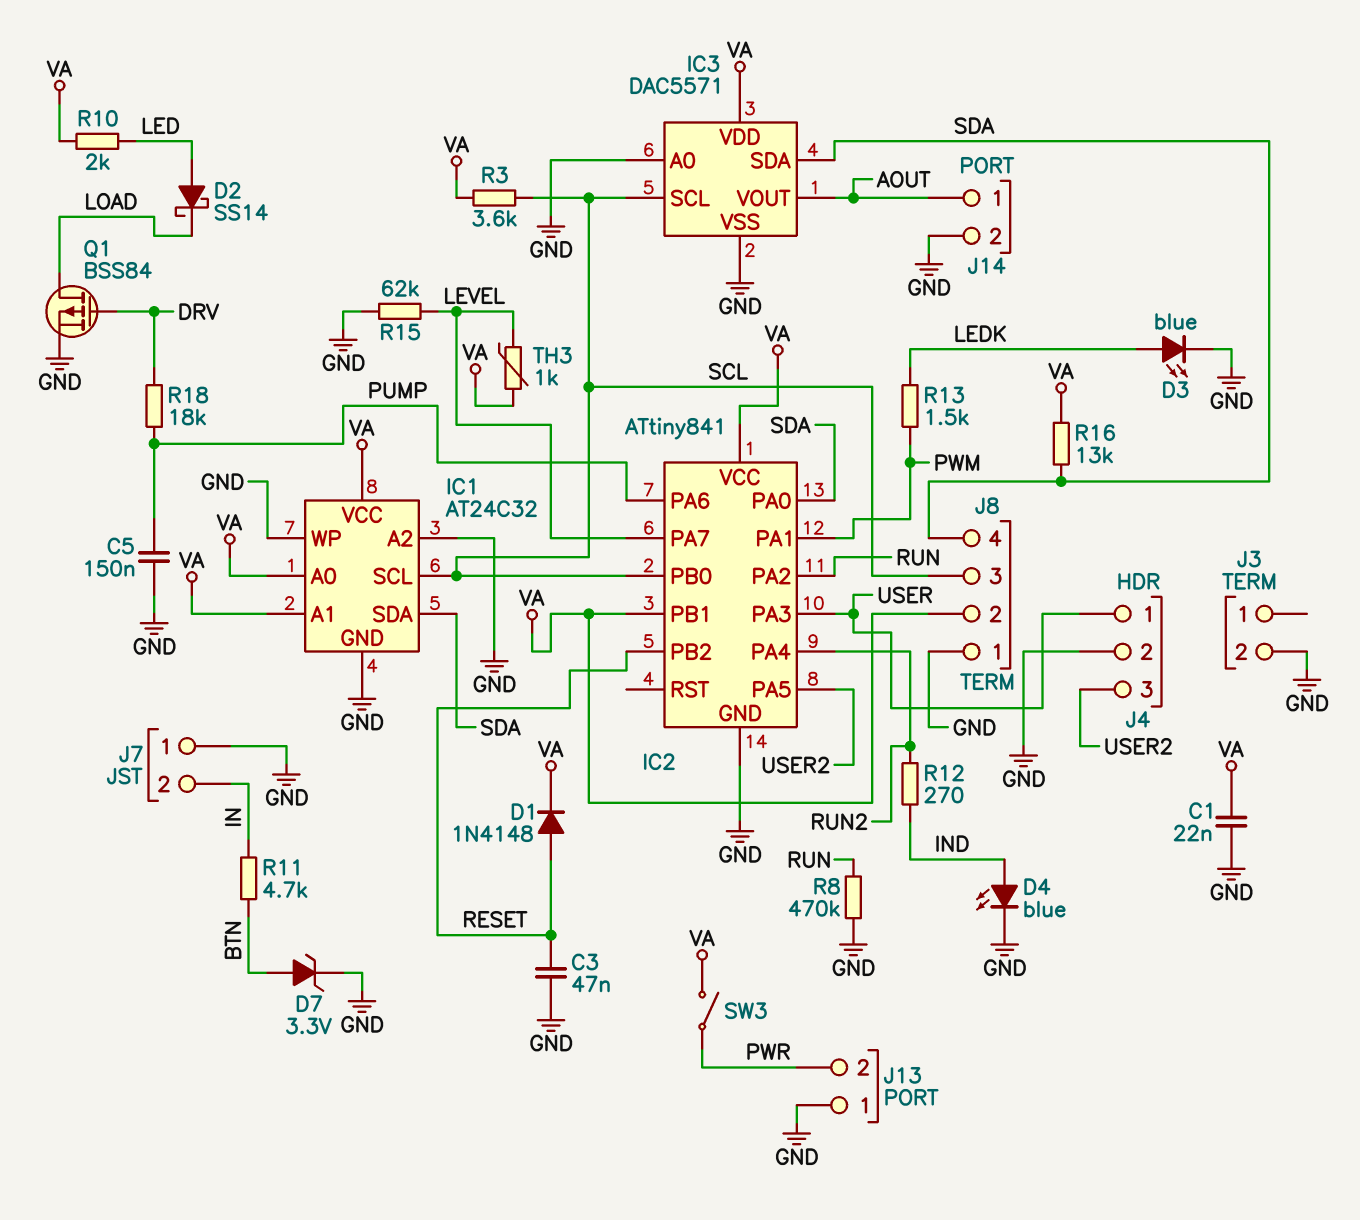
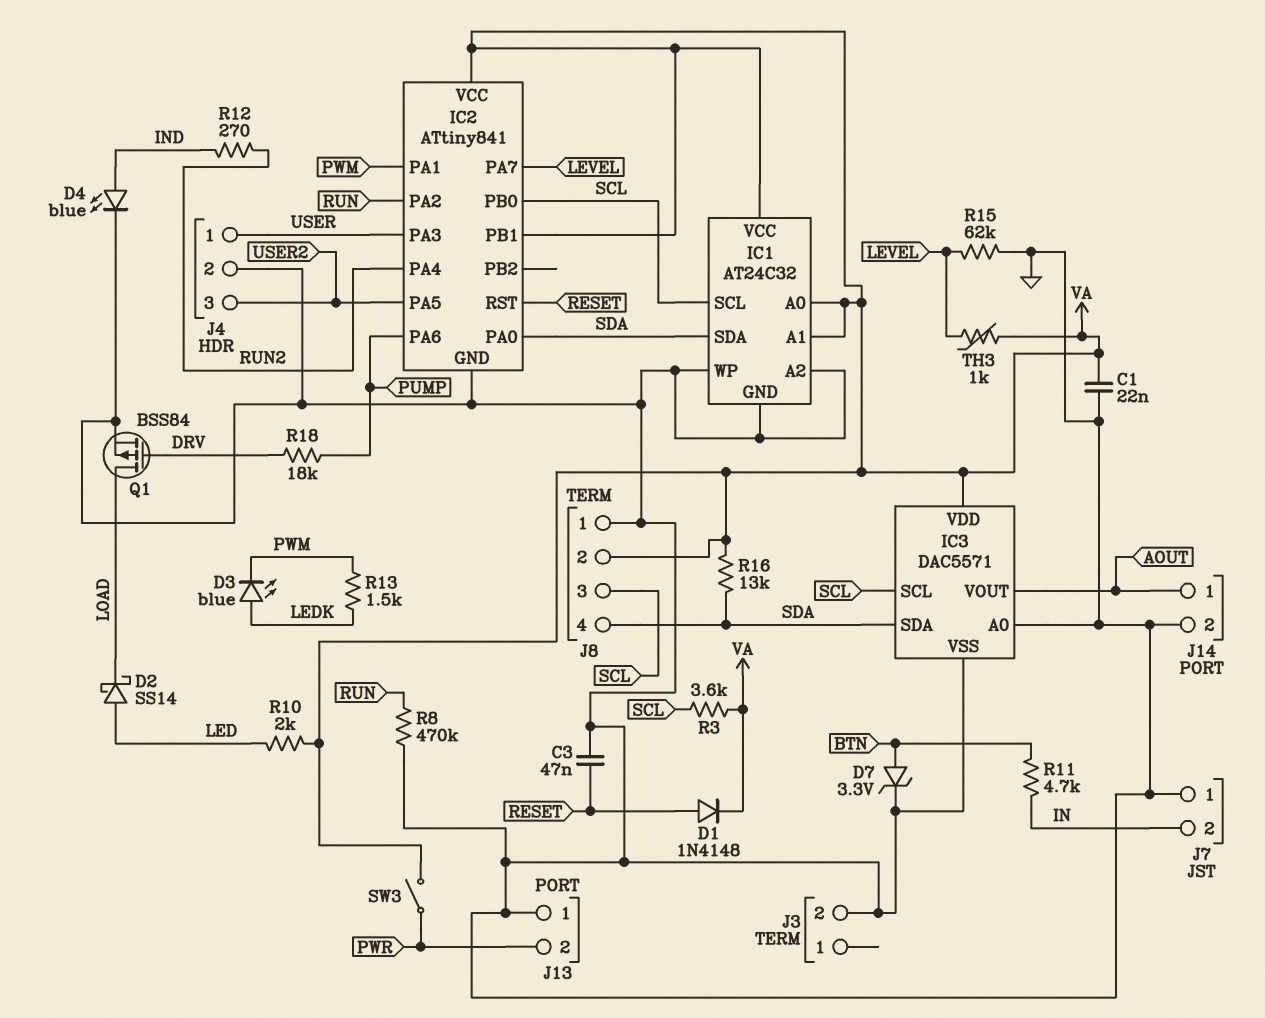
C5: 150nF (GND, PUMP) -> none
D3: LED blue (A LEDK, K GND) -> LED blue (A LEDK, K PWM)
IC2 pin PB2: RESET -> none
IC2 pin RST: none -> RESET

